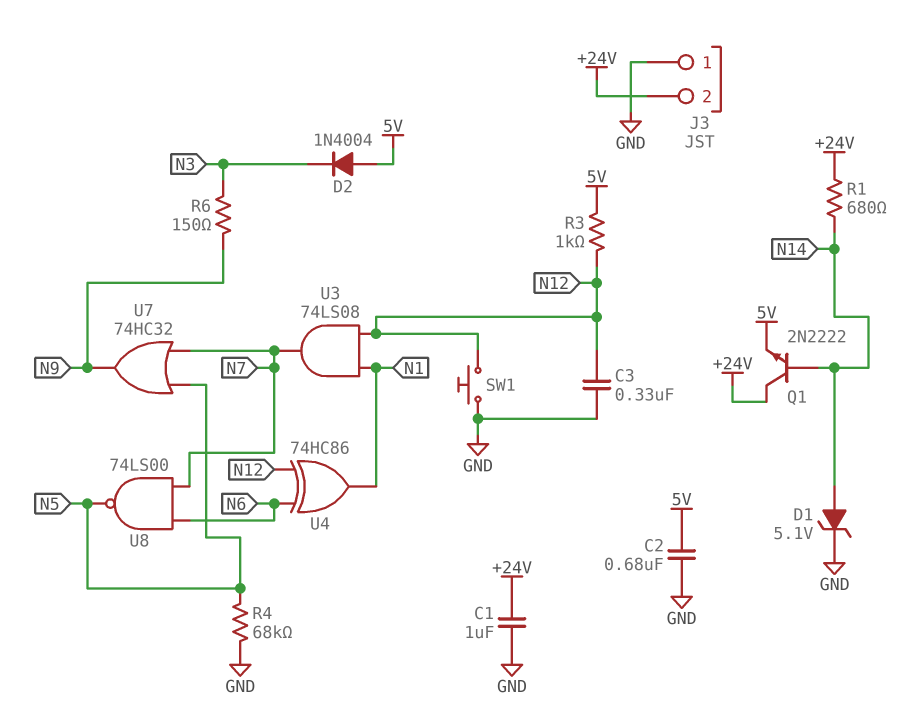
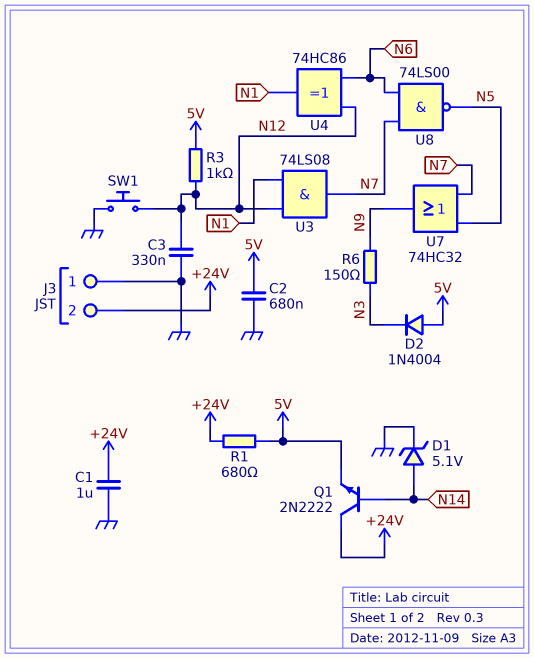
R1: 680 (+24V, N14) -> 680 (+24V, 5V)
R4: 68k (GND, N5) -> none

